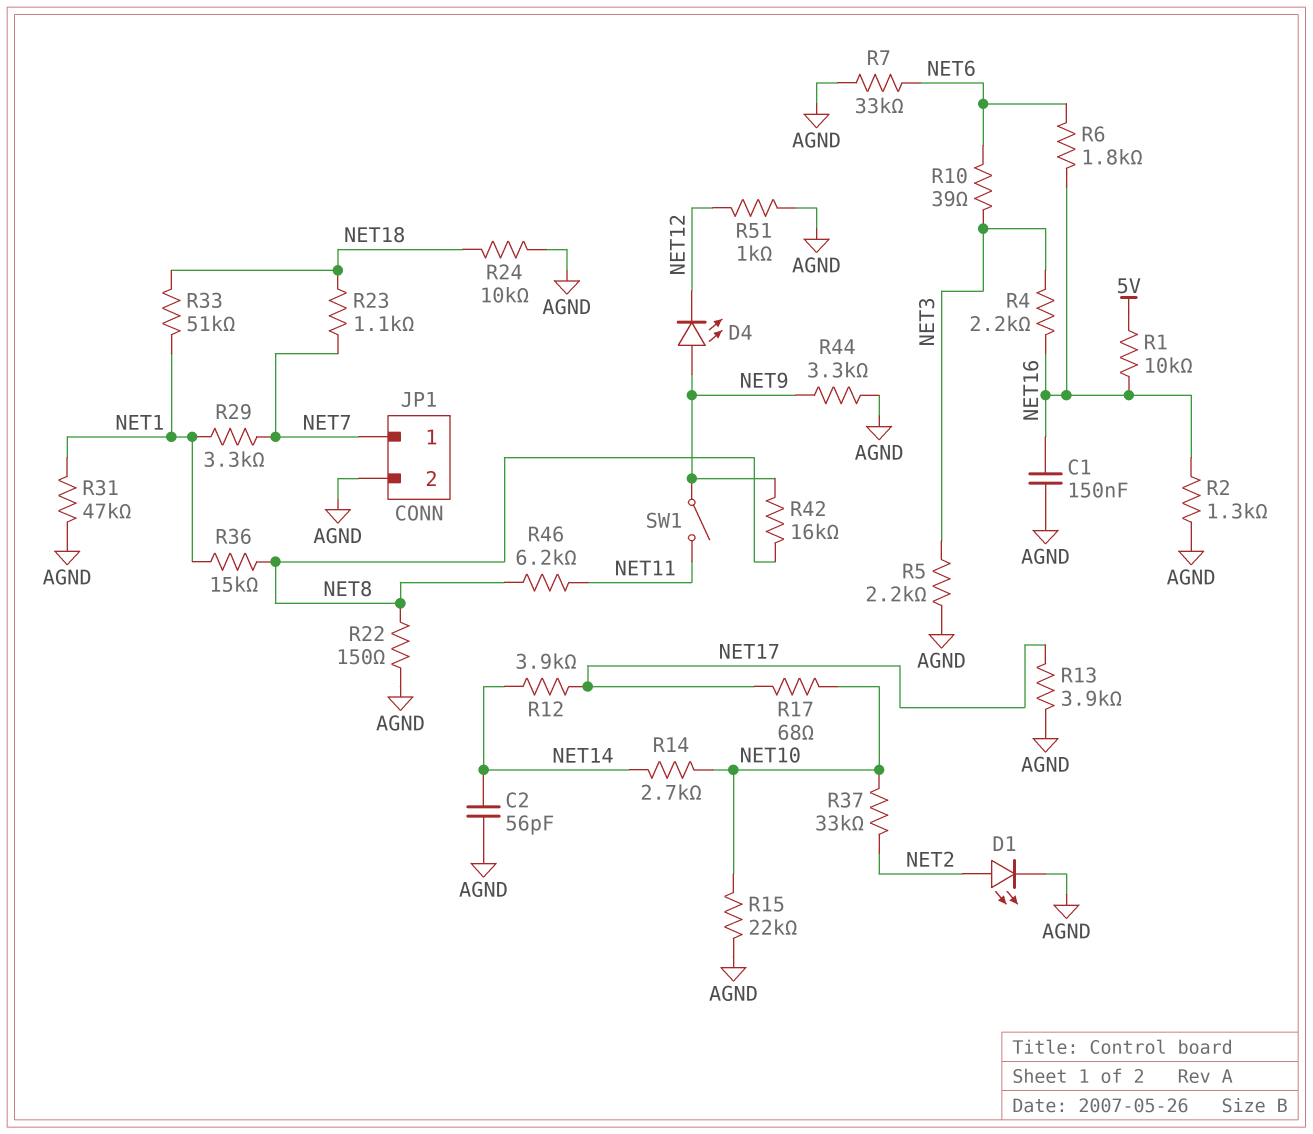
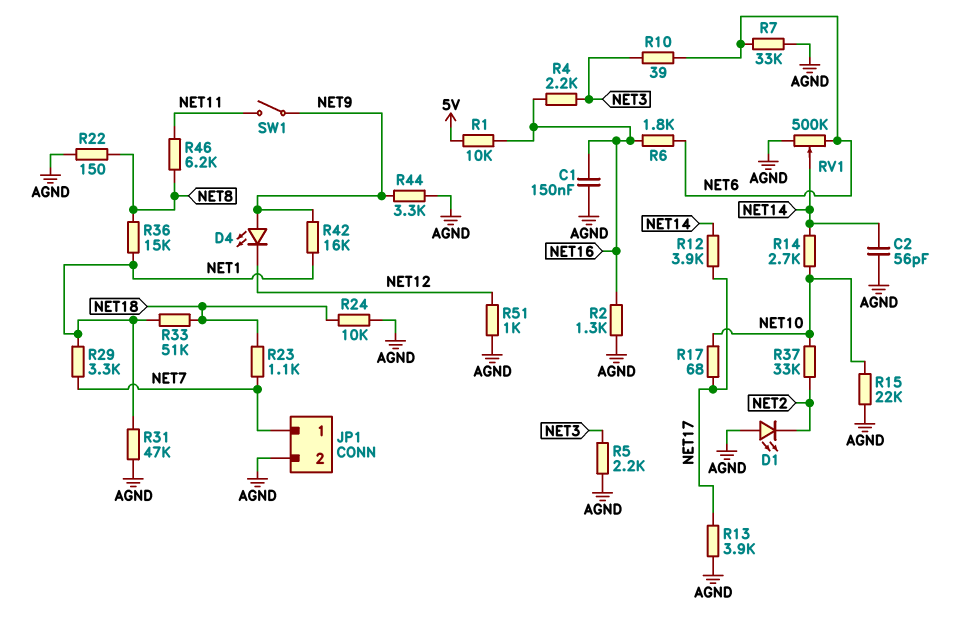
D1: LED (A NET2, K AGND) -> LED (A AGND, K NET2)
R42: 16k (NET8, NET9) -> 16k (NET1, NET9)
RV1: none -> 500k (AGND, NET6, wiper NET14)

